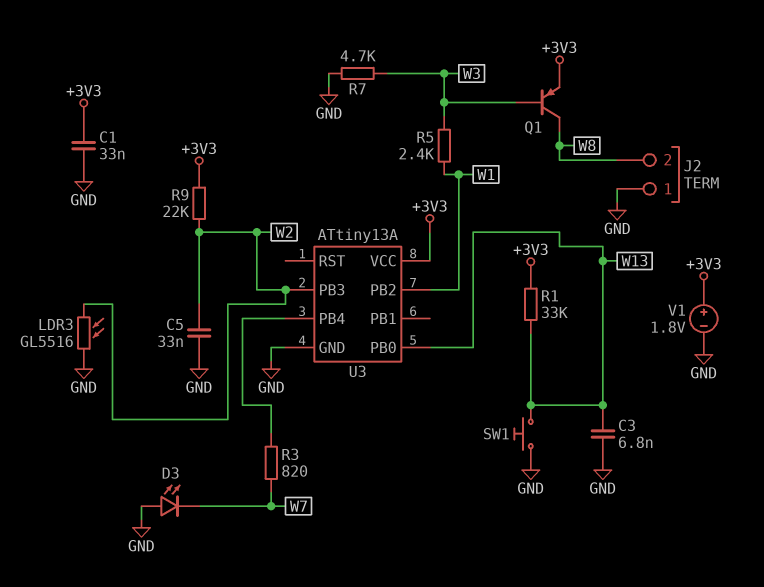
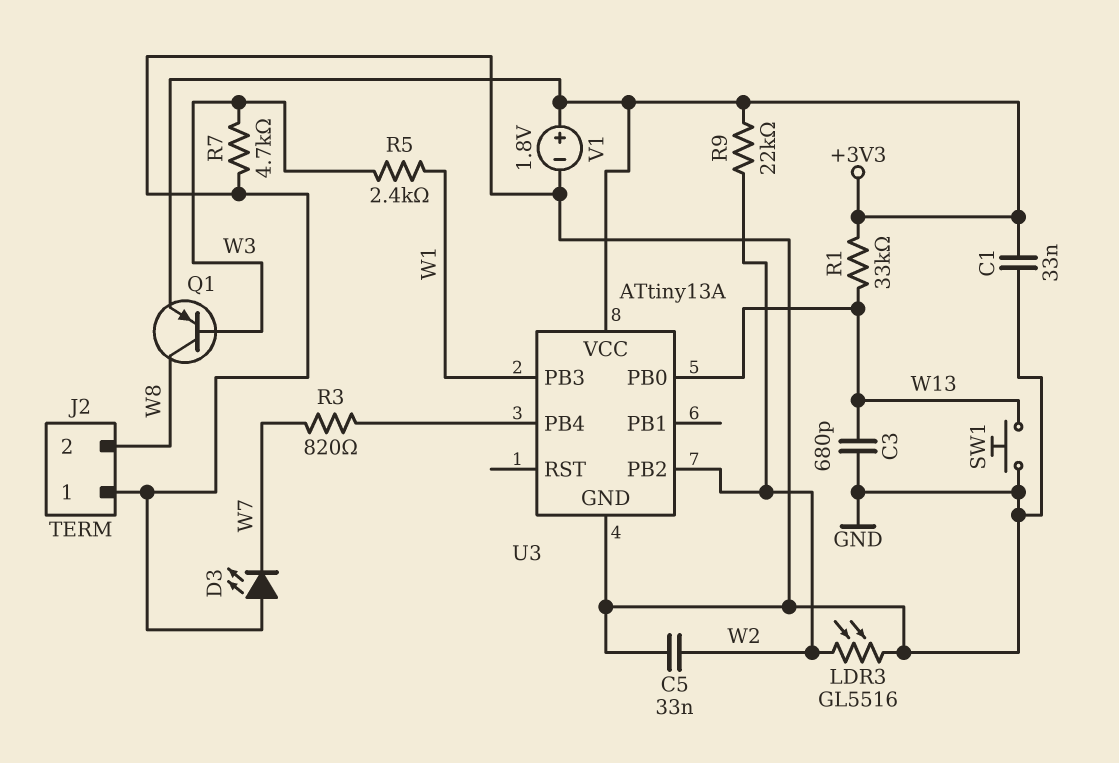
C3: 6.8nF (GND, W13) -> 680pF (GND, W13)
U3 pin PB2: W1 -> W2
U3 pin PB3: W2 -> W1

